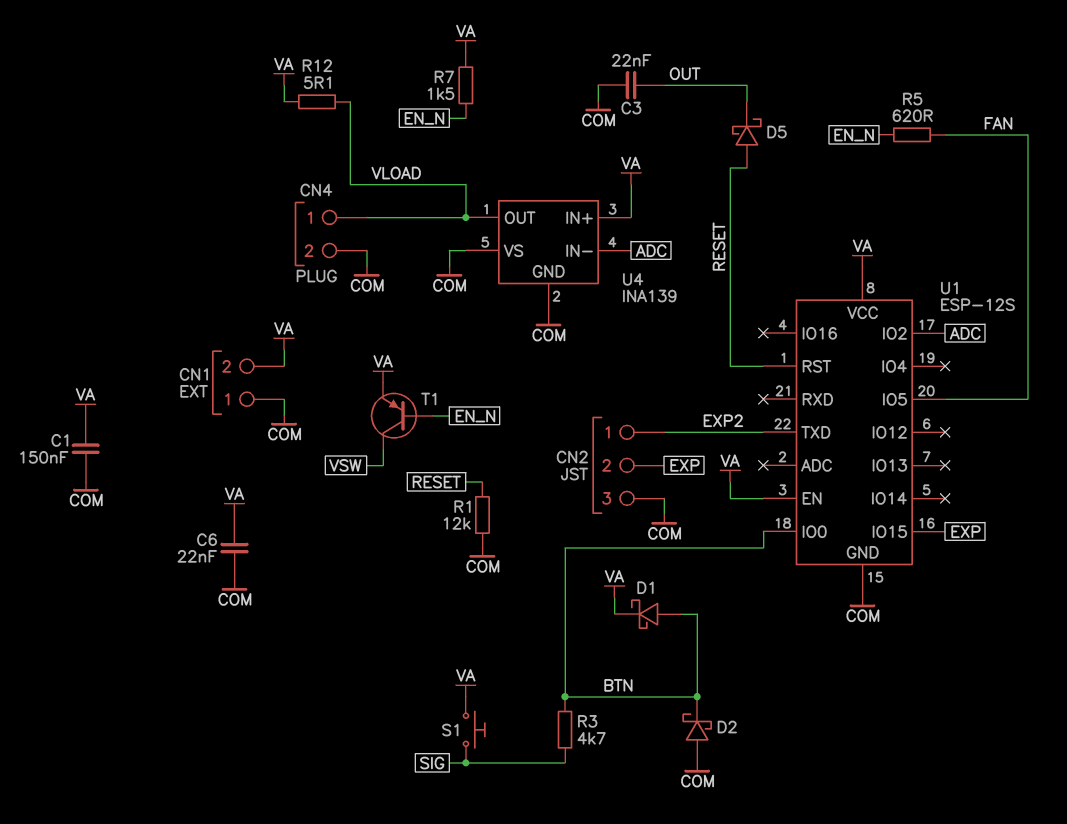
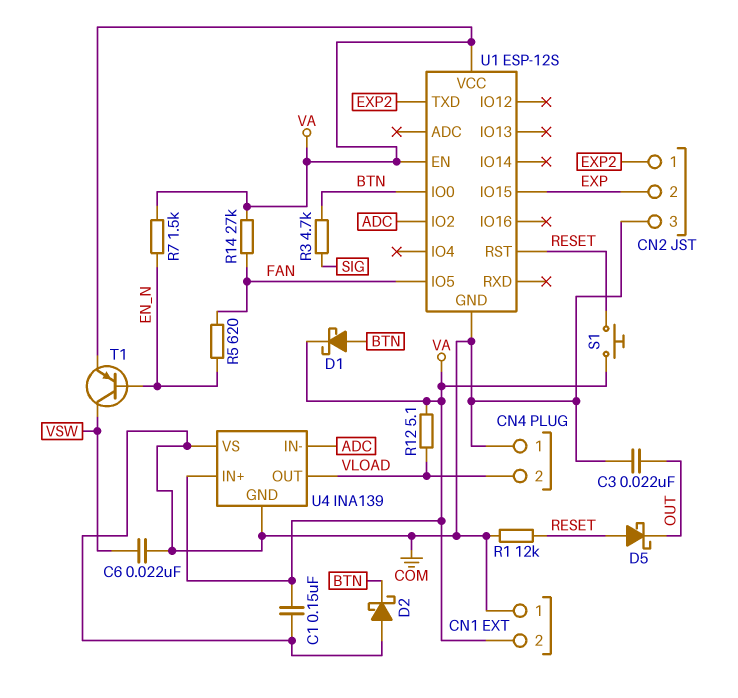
C6: 22nF (COM, VA) -> 22nF (COM, VSW)
CN4 pin 1: VLOAD -> COM
CN4 pin 2: COM -> VLOAD
R14: none -> 27k (FAN, VA)
S1: button (SIG, VA) -> button (RESET, VA)

